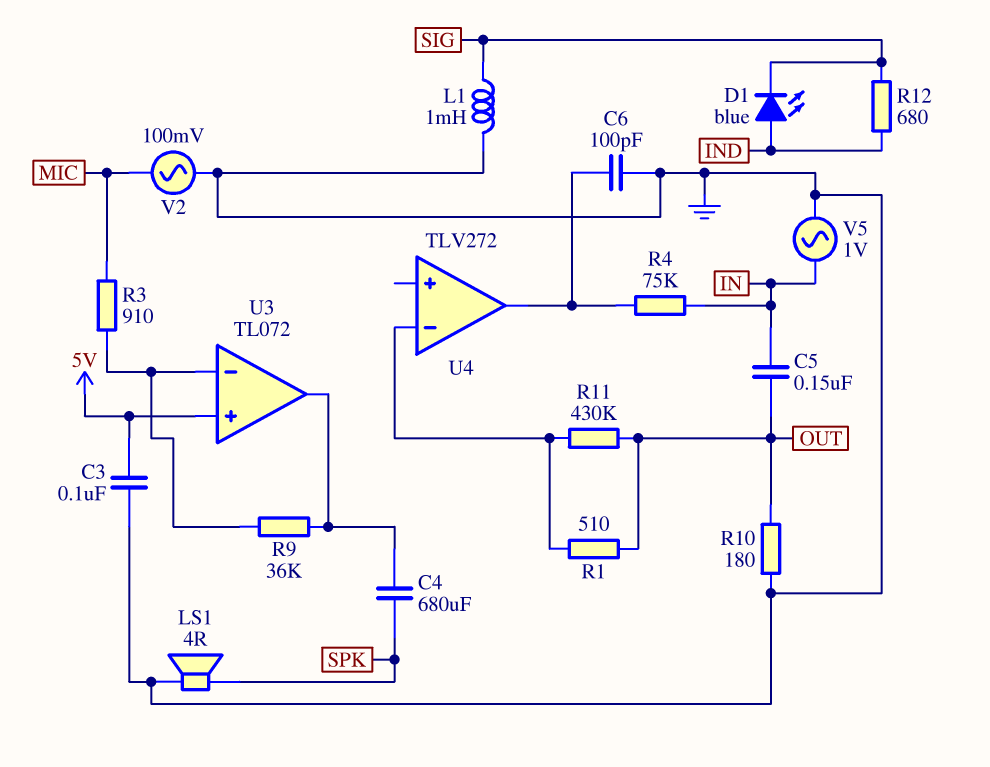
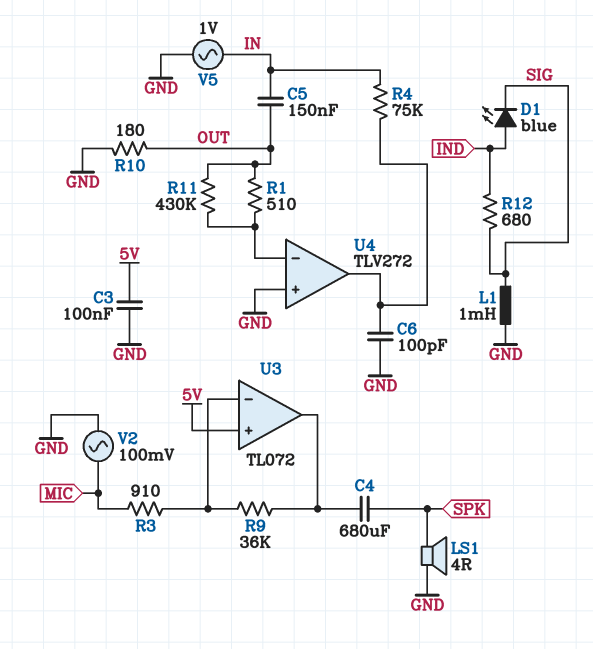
U4 pin in+: none -> GND

